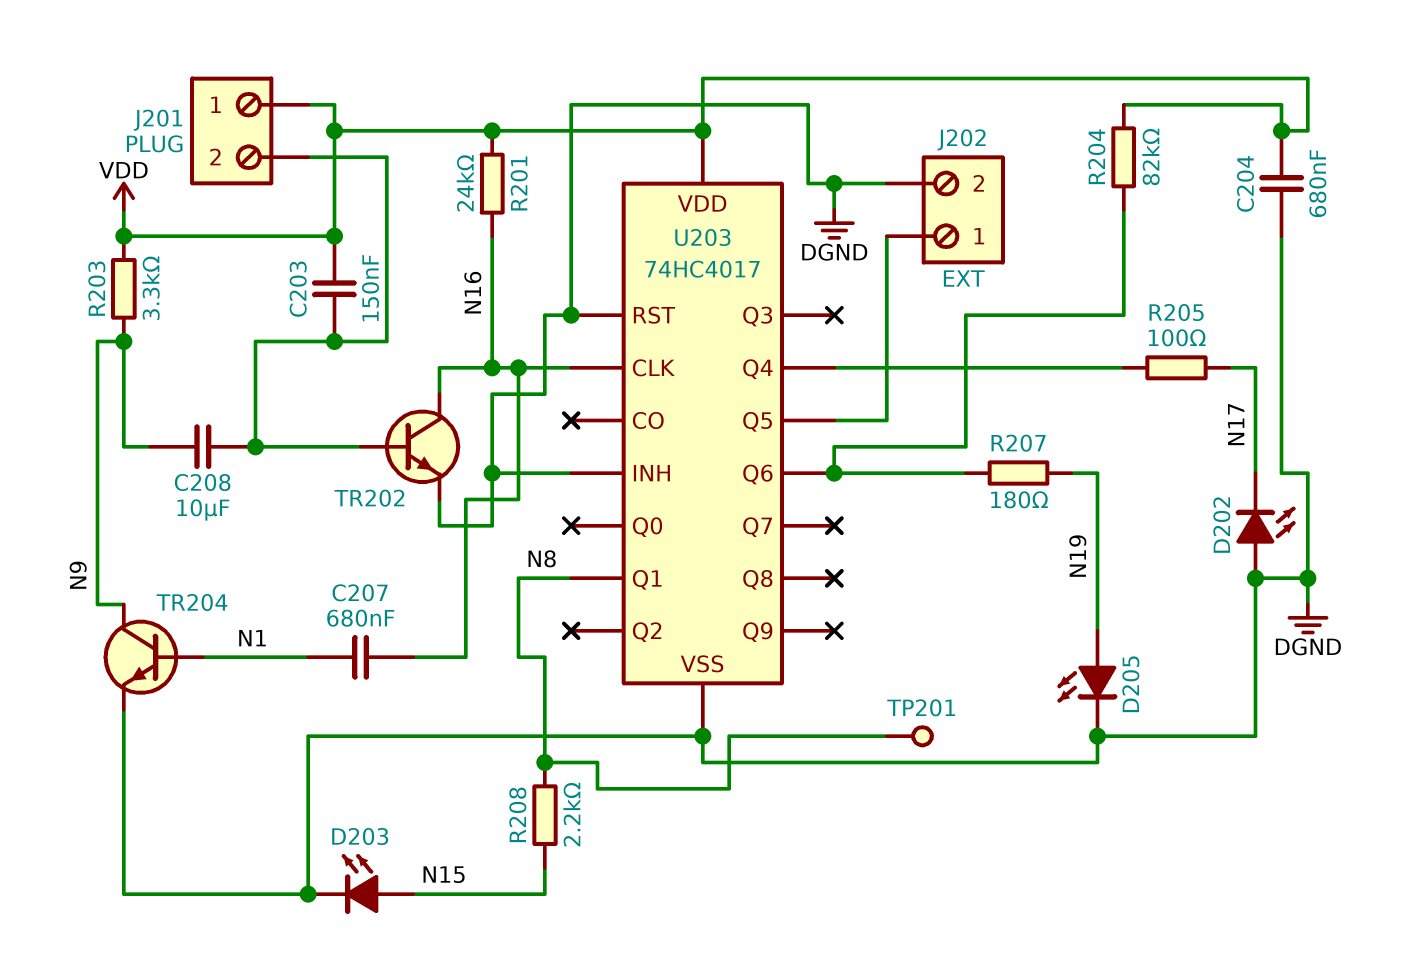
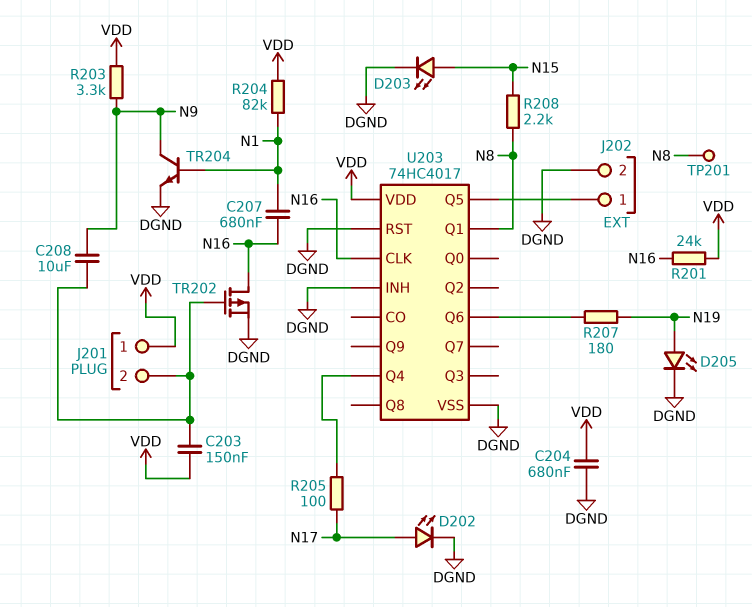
D202: LED (A DGND, K N17) -> LED (A N17, K DGND)
R204: 82k (U203/Q6, VDD) -> 82k (N1, VDD)
TR202: NPN (B J201/2, C N16, E DGND) -> PMOS (G J201/2, D N16, S DGND)

